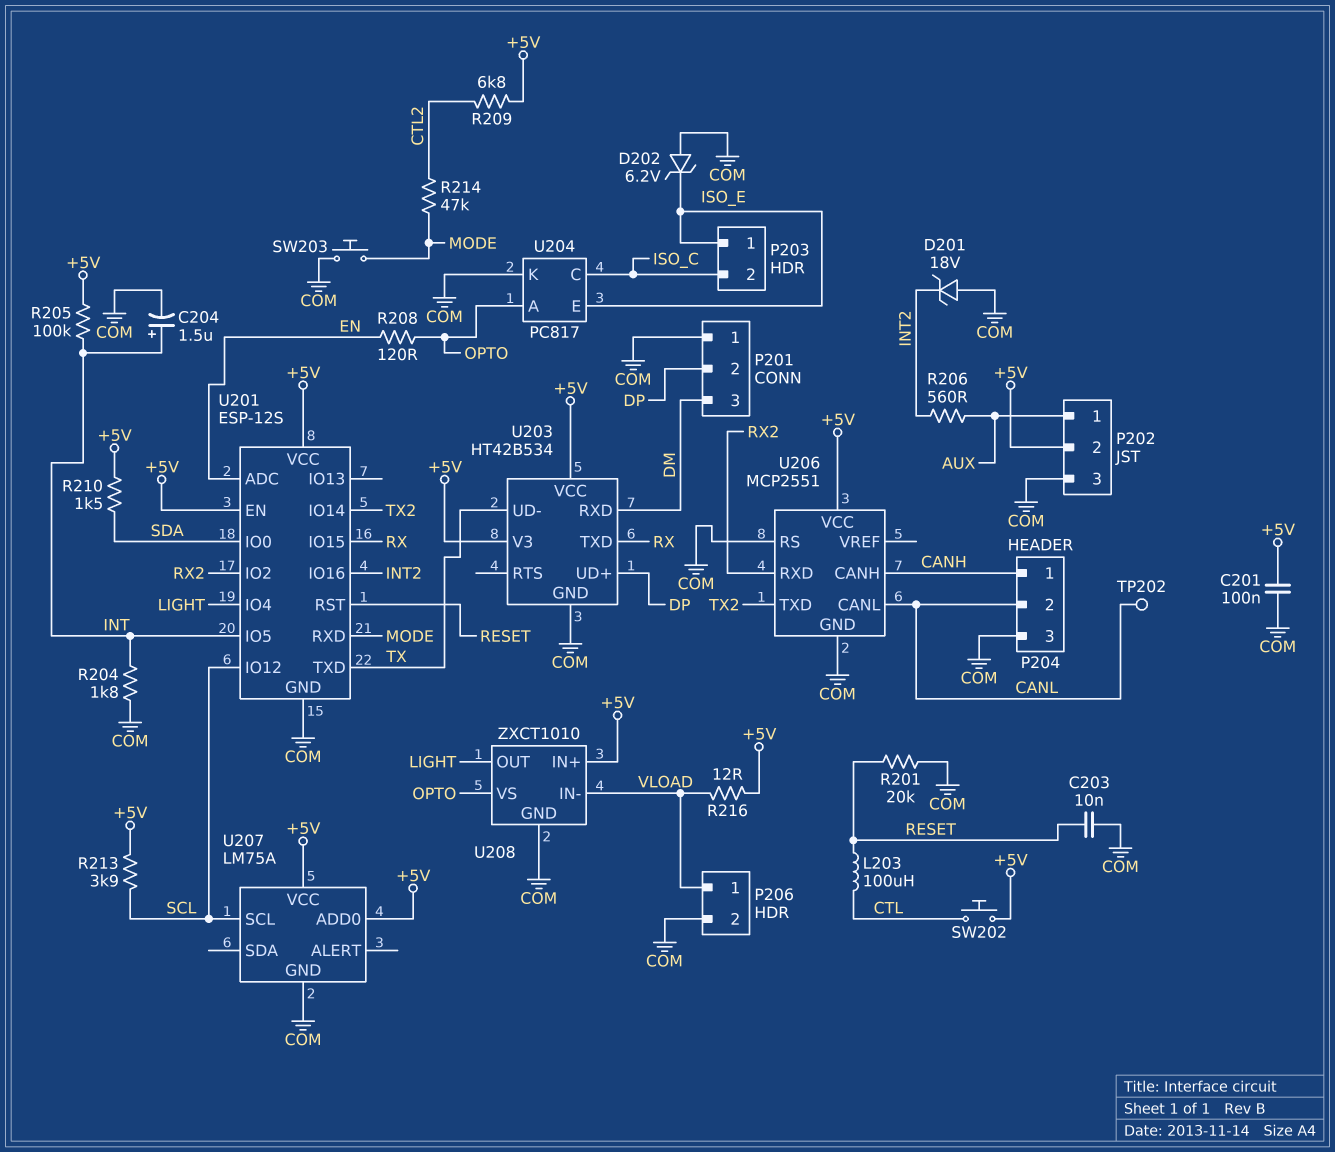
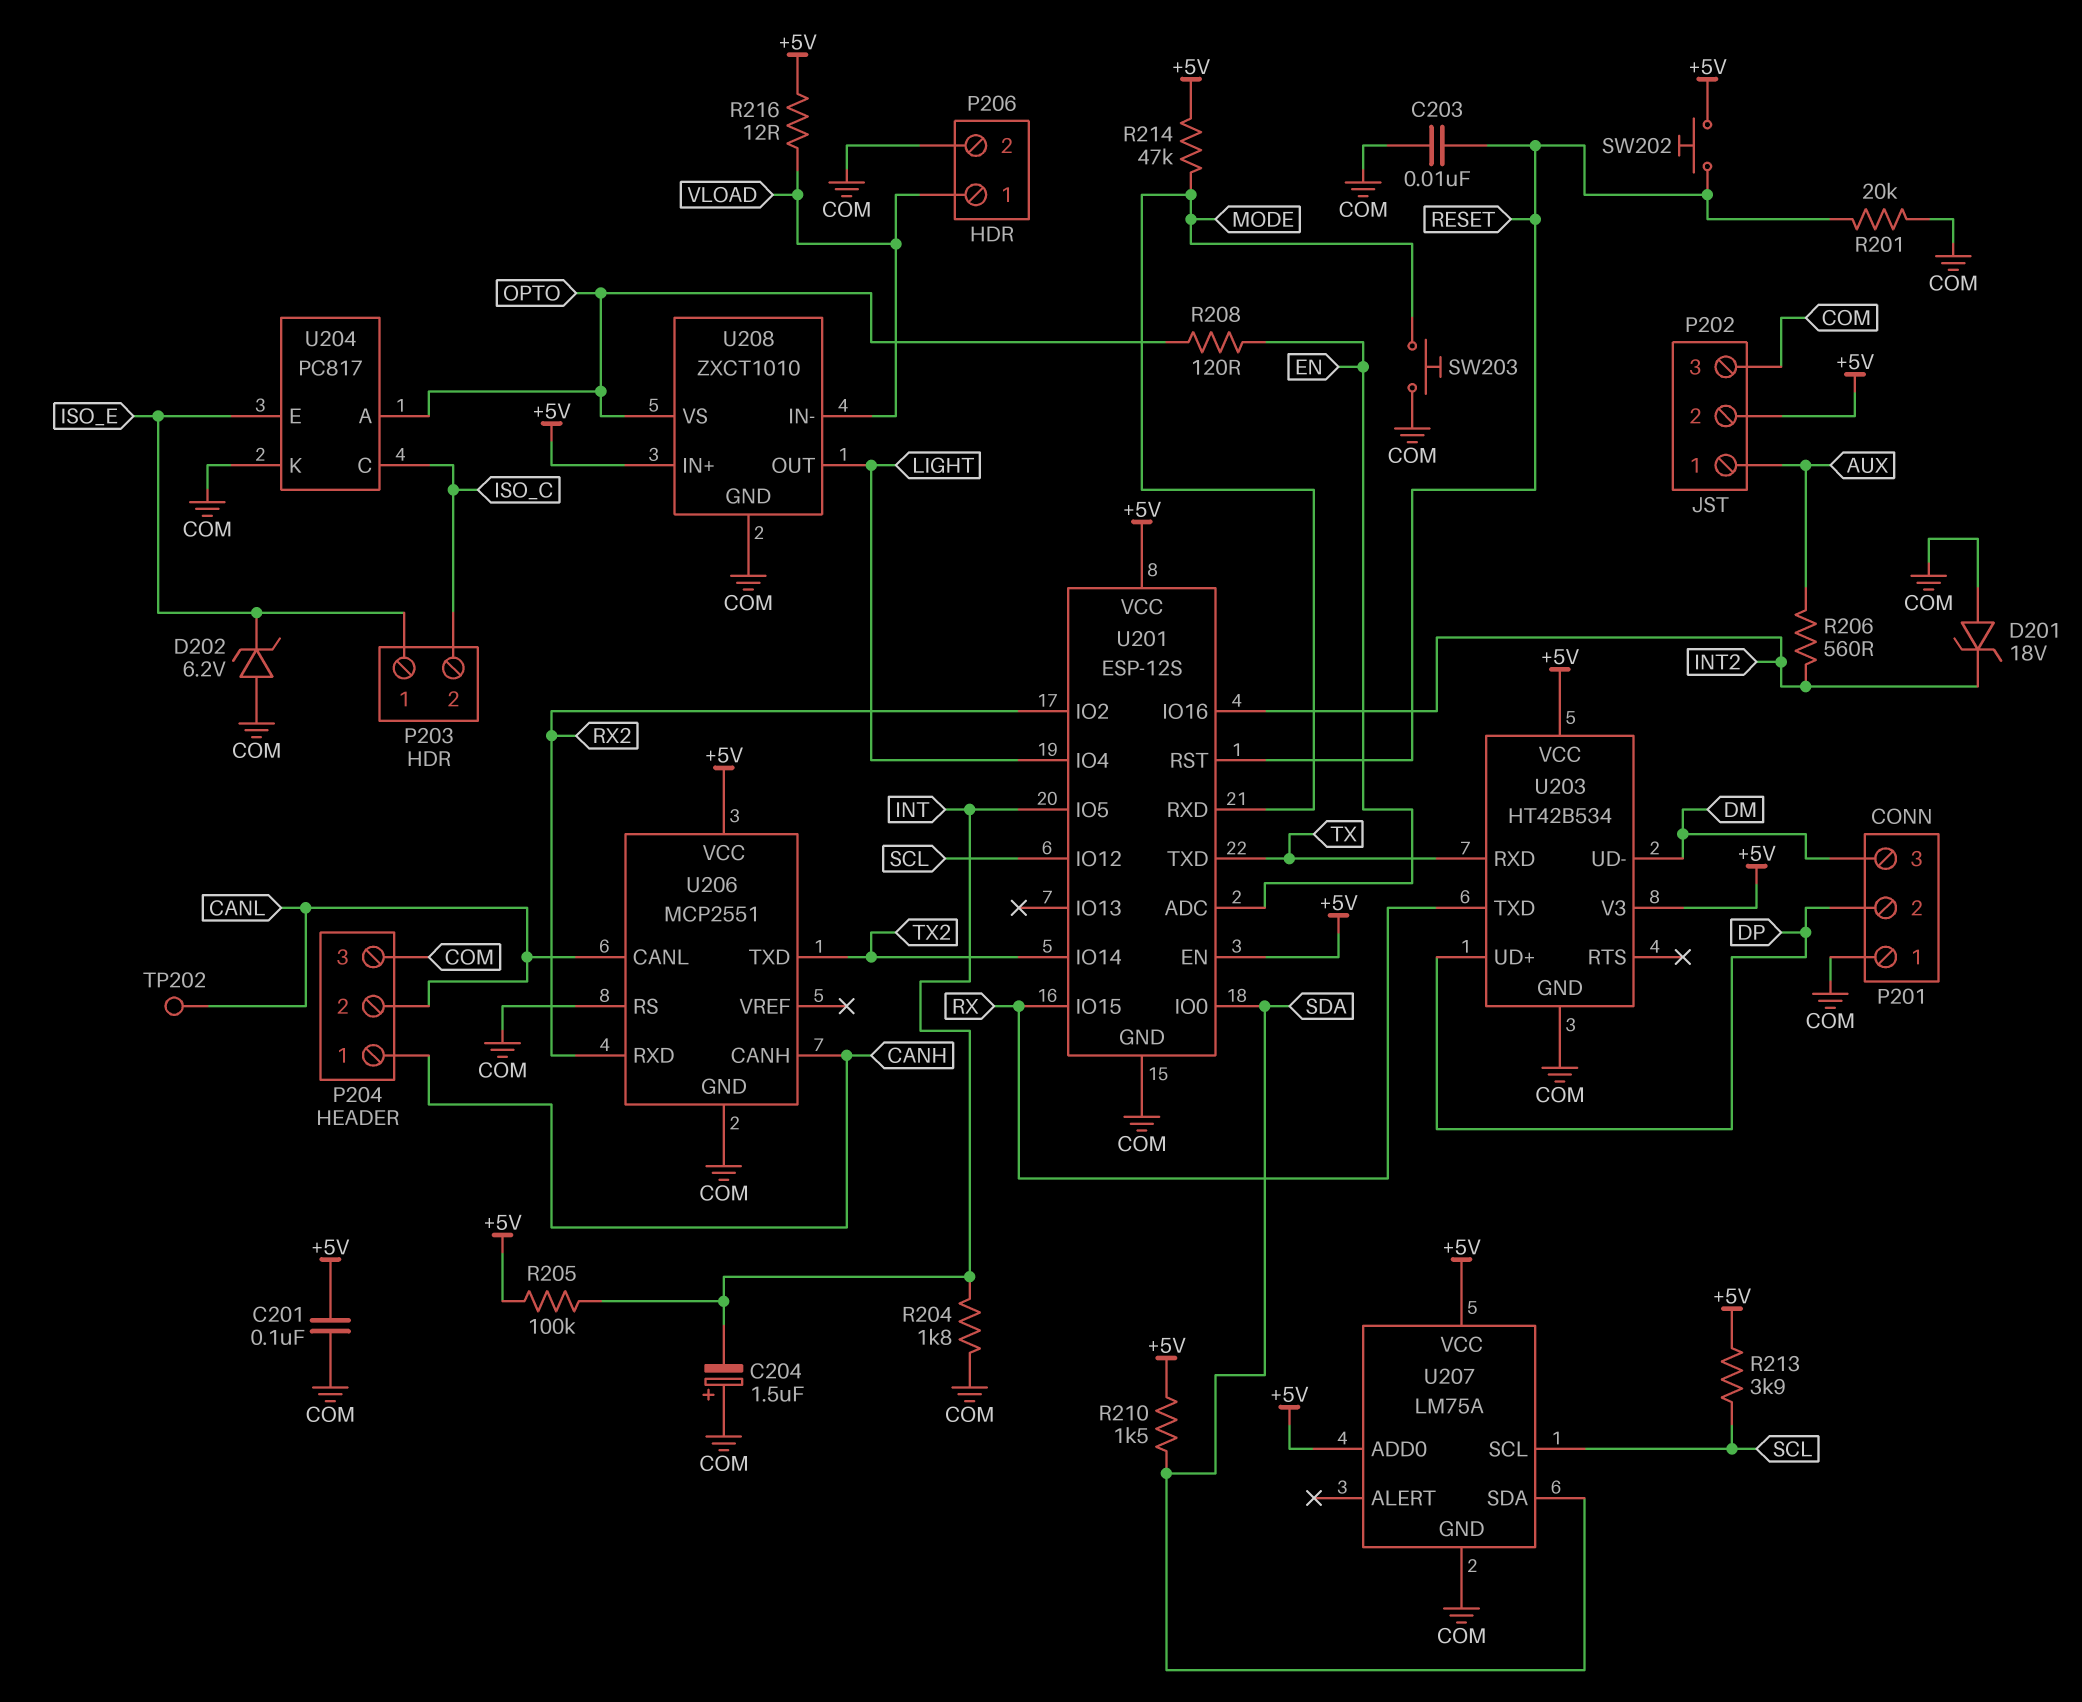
C204: 1.5uF (plus INT, minus COM) -> 1.5uF (plus COM, minus INT)
L203: 100uH (CTL, RESET) -> none
R209: 6.8k (+5V, CTL2) -> none
R214: 47k (CTL2, MODE) -> 47k (+5V, MODE)
SW202: button (+5V, CTL) -> button (+5V, RESET)
U203 pin RXD: DM -> TX
U203 pin UD-: TX -> DM
U207 pin SDA: none -> SDA

